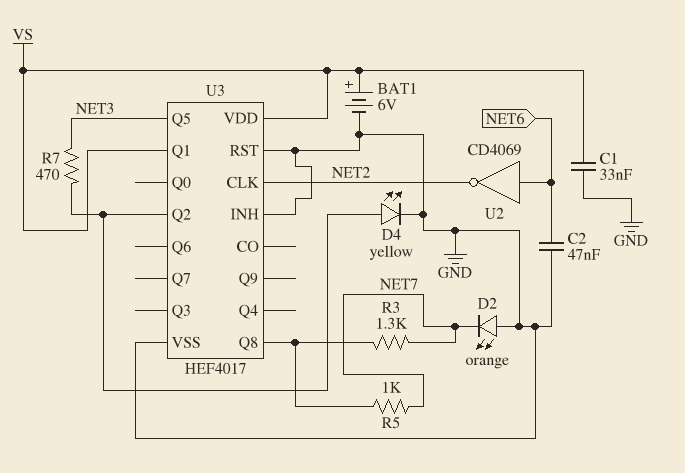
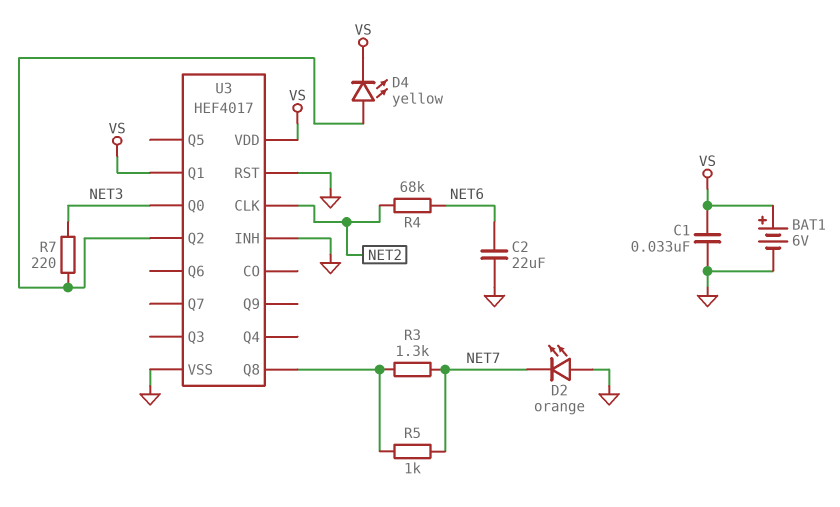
C2: 47nF (GND, NET6) -> 22uF (GND, NET6)
D4: LED yellow (A U3/Q2, K GND) -> LED yellow (A U3/Q2, K VS)
R4: none -> 68k (NET2, NET6)
R7: 470 (NET3, U3/Q2) -> 220 (NET3, U3/Q2)
U2: NOT CD4069 (in NET6, out NET2) -> none
U3 pin Q0: none -> NET3
U3 pin Q5: NET3 -> none

